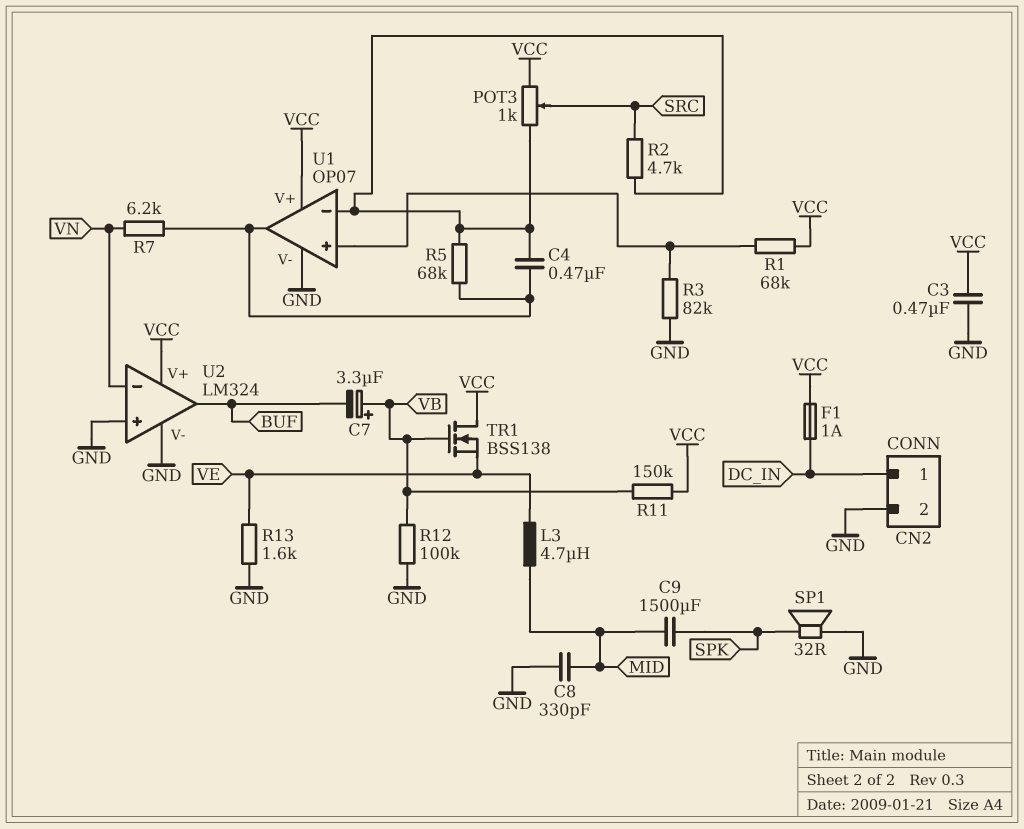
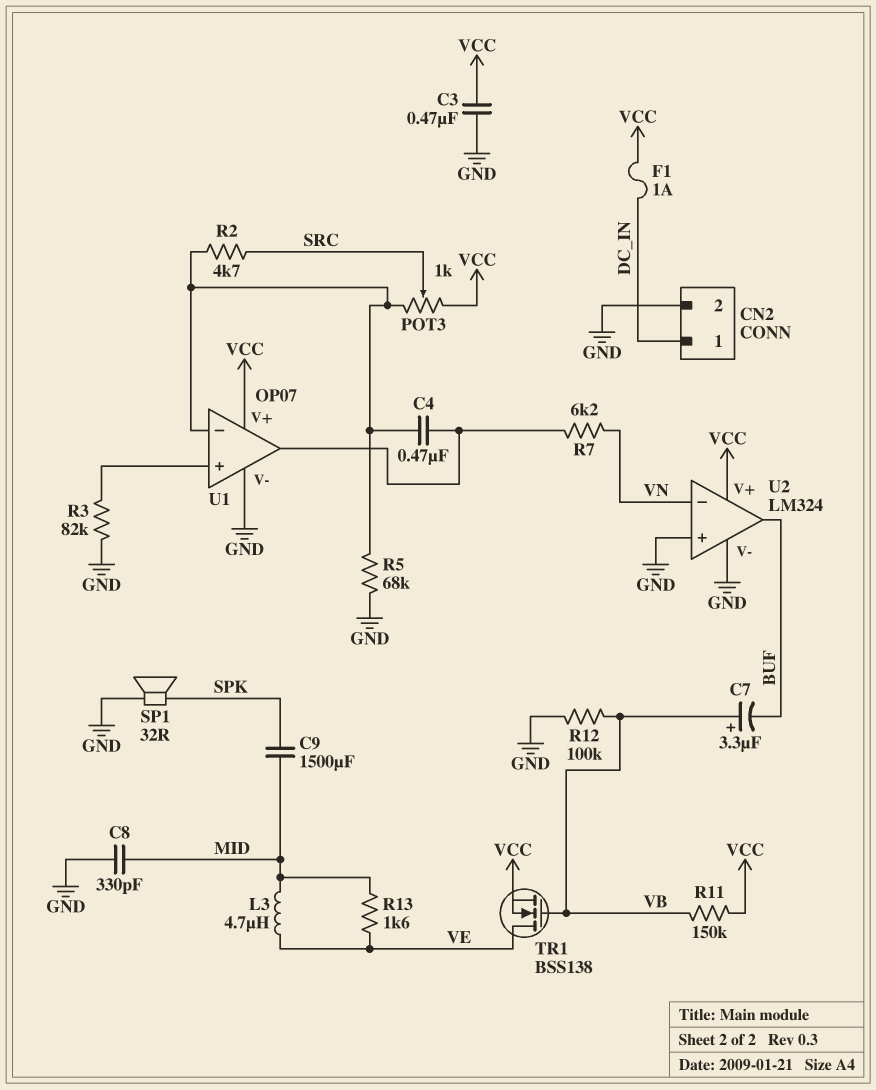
R1: 68k (U1/in+, VCC) -> none
R5: 68k (U1/in-, U1/out) -> 68k (GND, U1/in-)
R13: 1.6k (GND, VE) -> 1.6k (MID, VE)
TR1: NMOS BSS138 (G VB, D VCC, S VE) -> NMOS BSS138 (G VB, D VE, S VCC)

